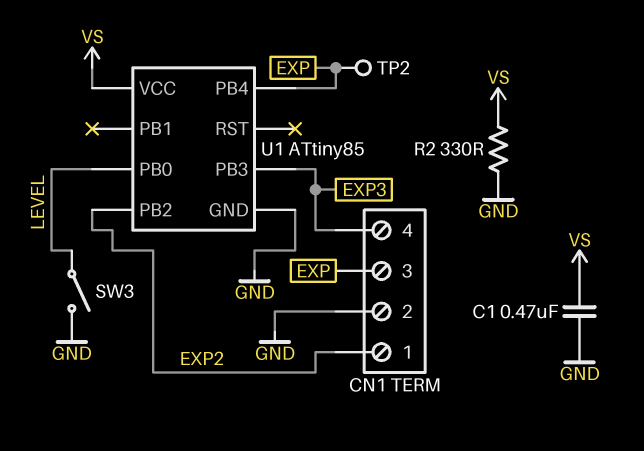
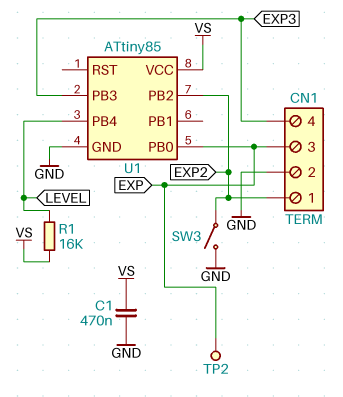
R1: none -> 16k (LEVEL, VS)
R2: 330 (GND, VS) -> none
SW3: switch (GND, LEVEL) -> switch (EXP2, GND)
U1 pin PB0: LEVEL -> EXP
U1 pin PB4: EXP -> LEVEL

